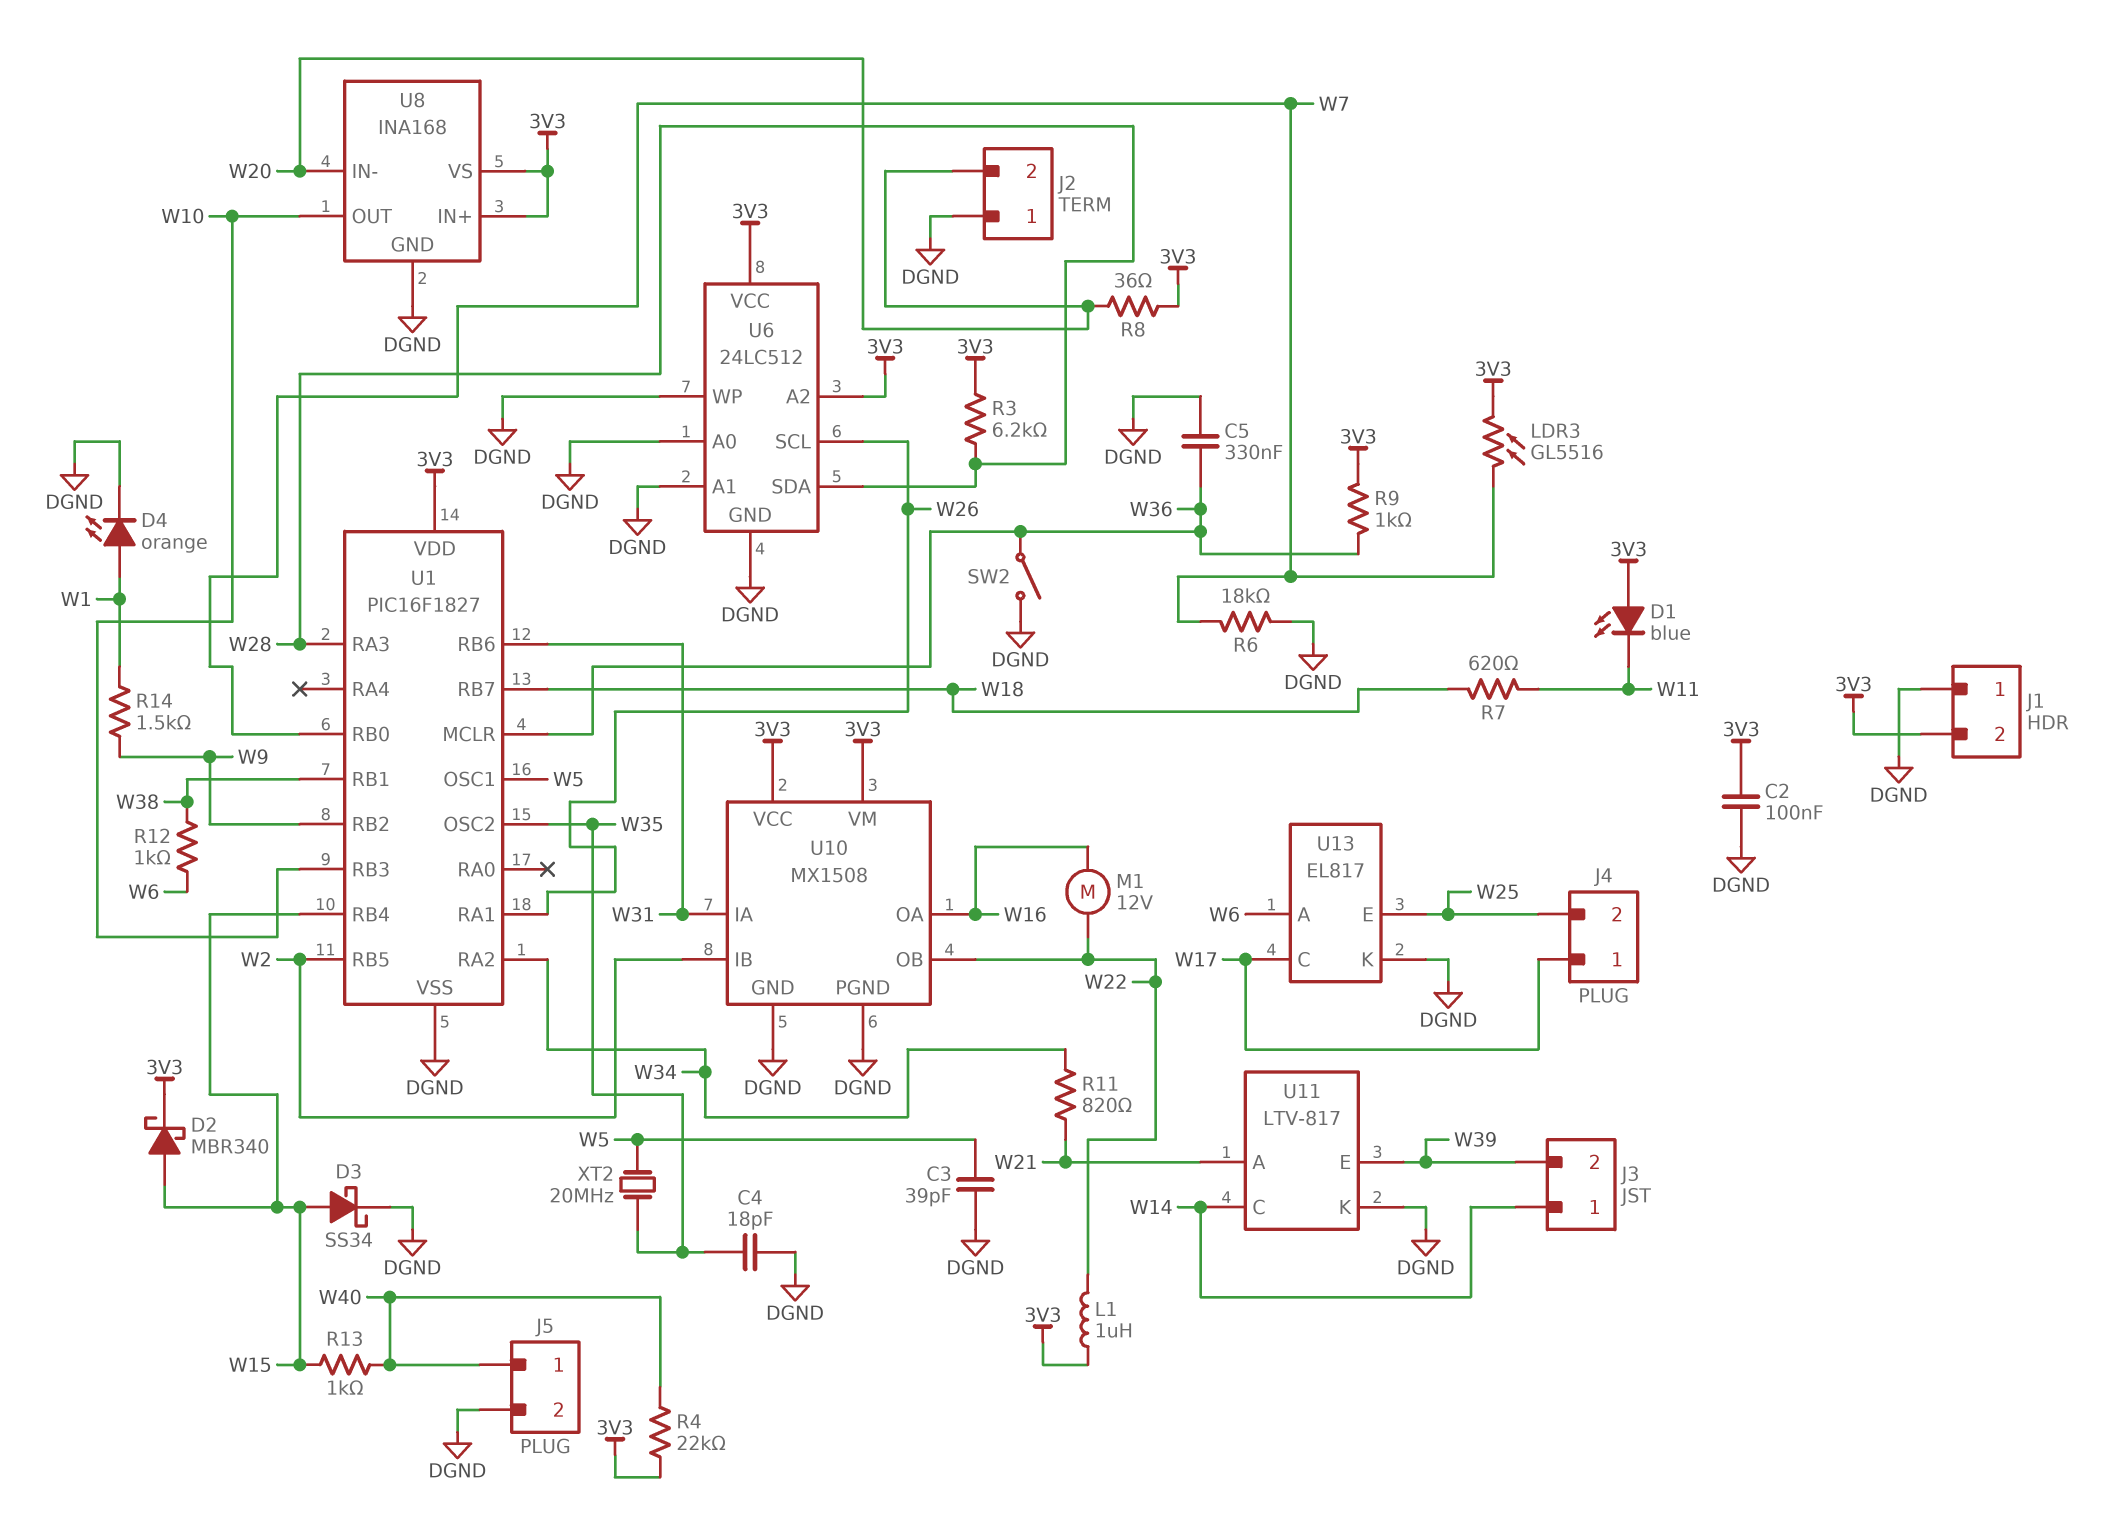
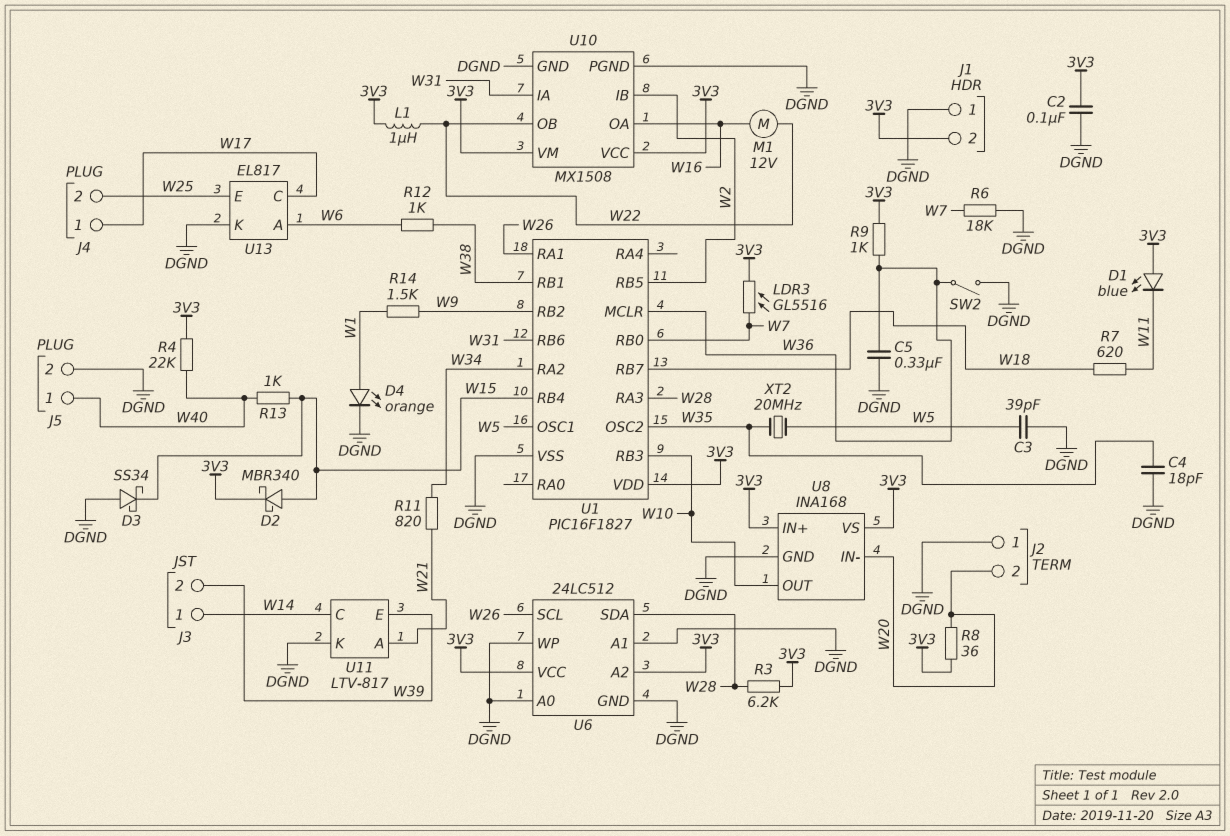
D3: schottky SS34 (A W15, K DGND) -> schottky SS34 (A DGND, K W15)

